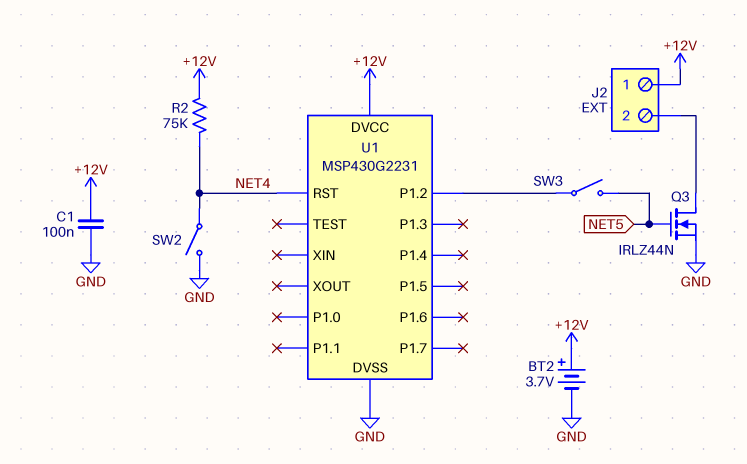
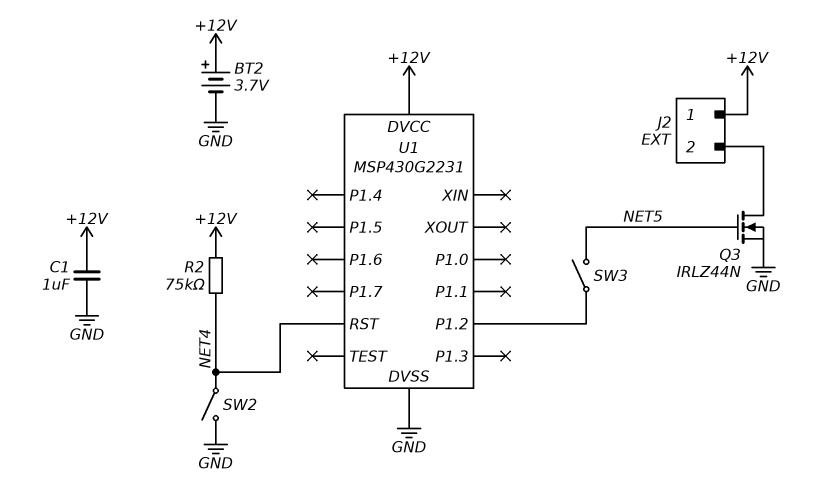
C1: 100nF (+12V, GND) -> 1uF (+12V, GND)

